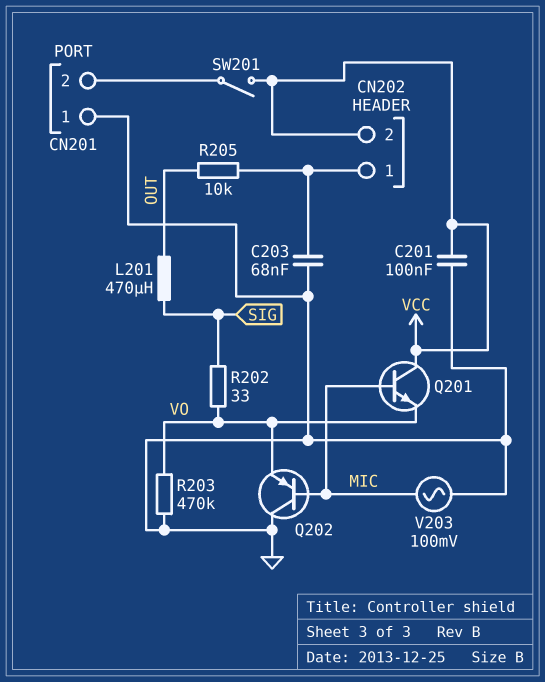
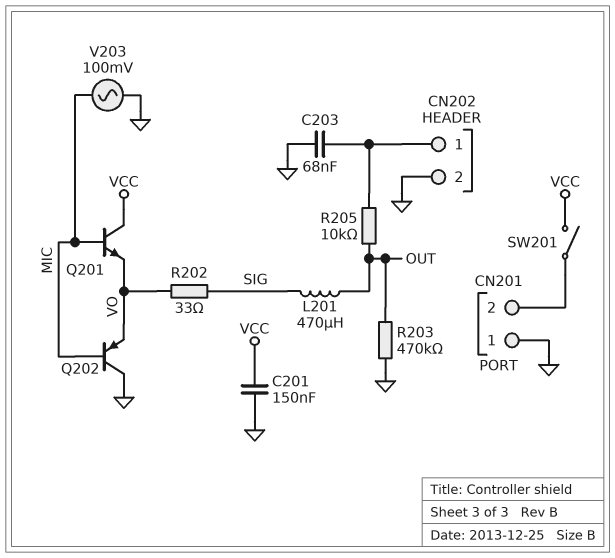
C201: 100nF (GND, VCC) -> 150nF (GND, VCC)
CN202 pin 2: VCC -> GND
R203: 470k (GND, VO) -> 470k (GND, OUT)

